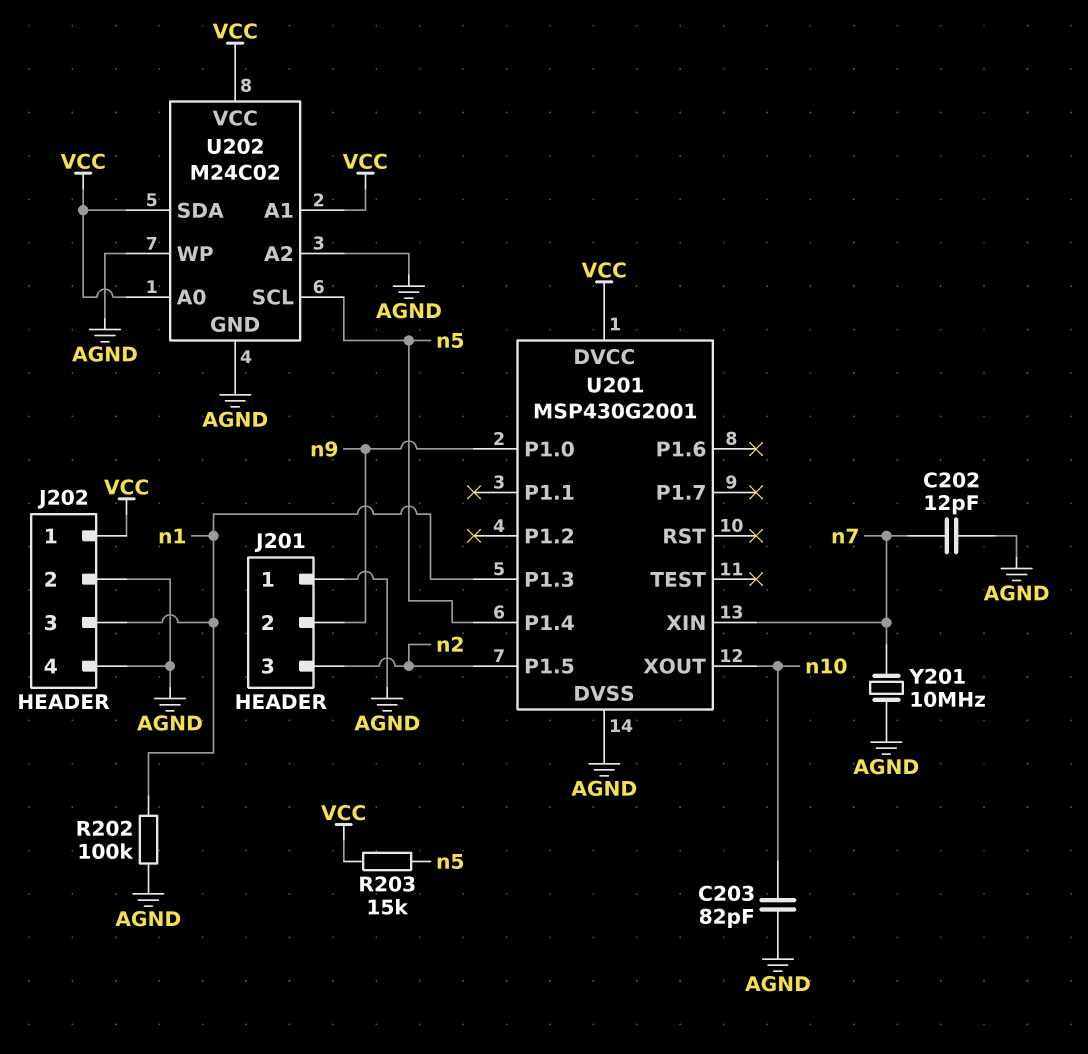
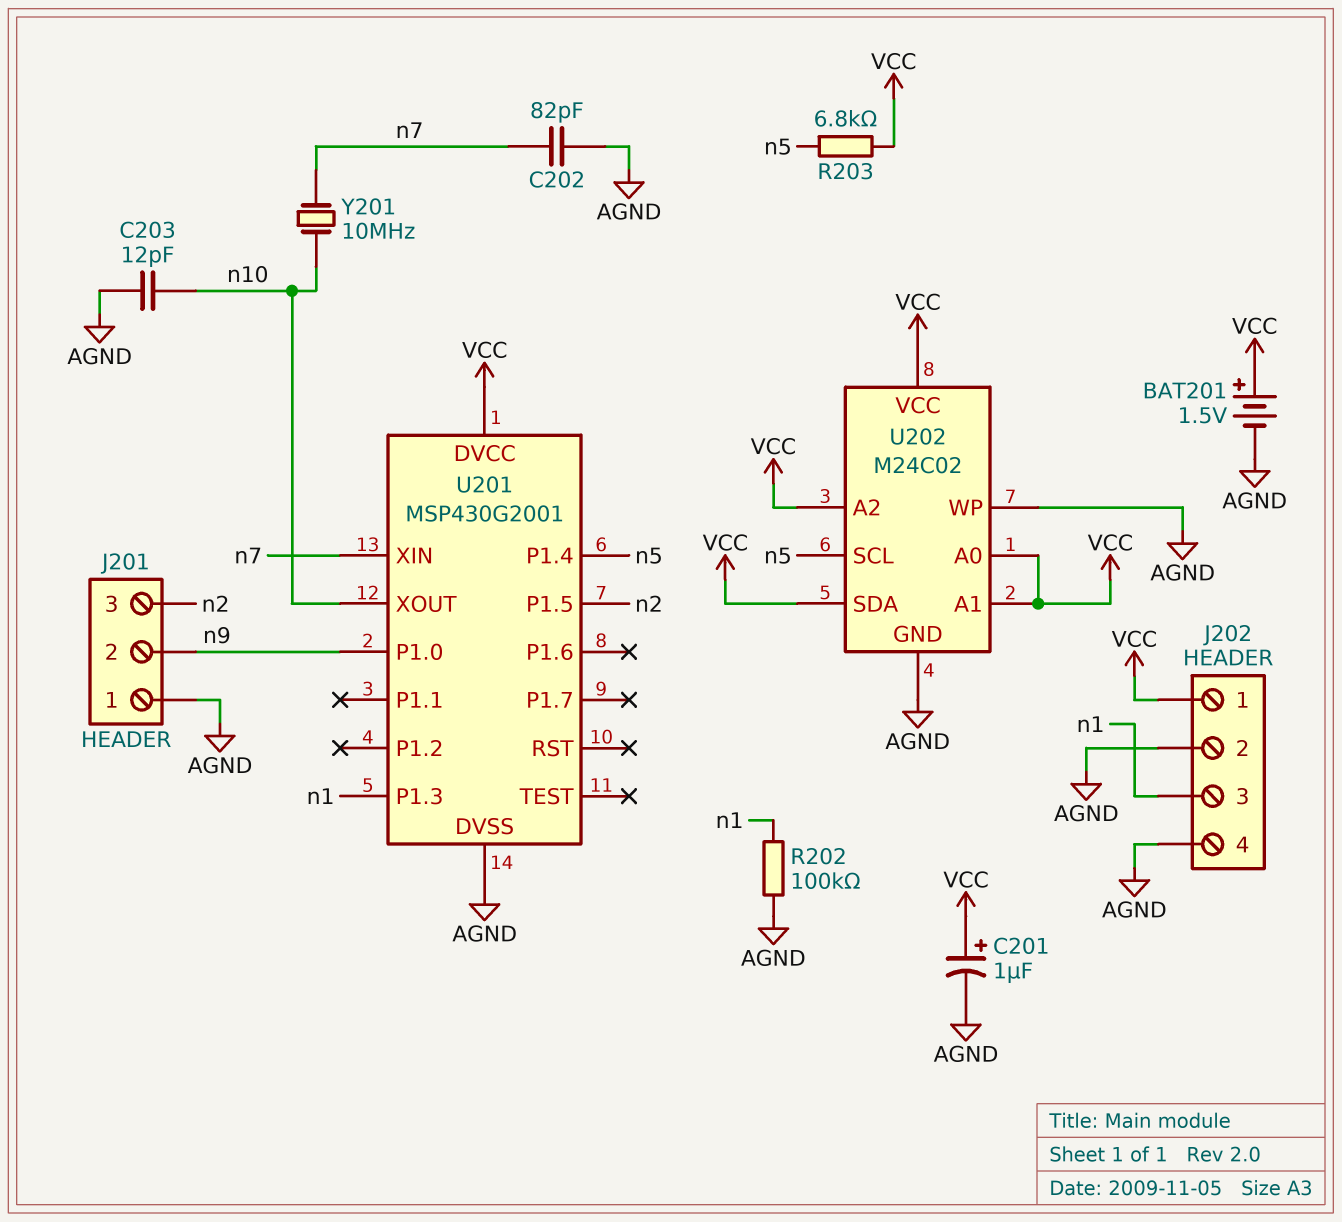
BAT201: none -> 1.5V (plus VCC, minus AGND)
C201: none -> 1uF (plus VCC, minus AGND)
C202: 12pF (AGND, n7) -> 82pF (AGND, n7)
C203: 82pF (AGND, n10) -> 12pF (AGND, n10)
R203: 15k (VCC, n5) -> 6.8k (VCC, n5)
U202 pin A2: AGND -> VCC
Y201: 10MHz (AGND, n7) -> 10MHz (n7, n10)

